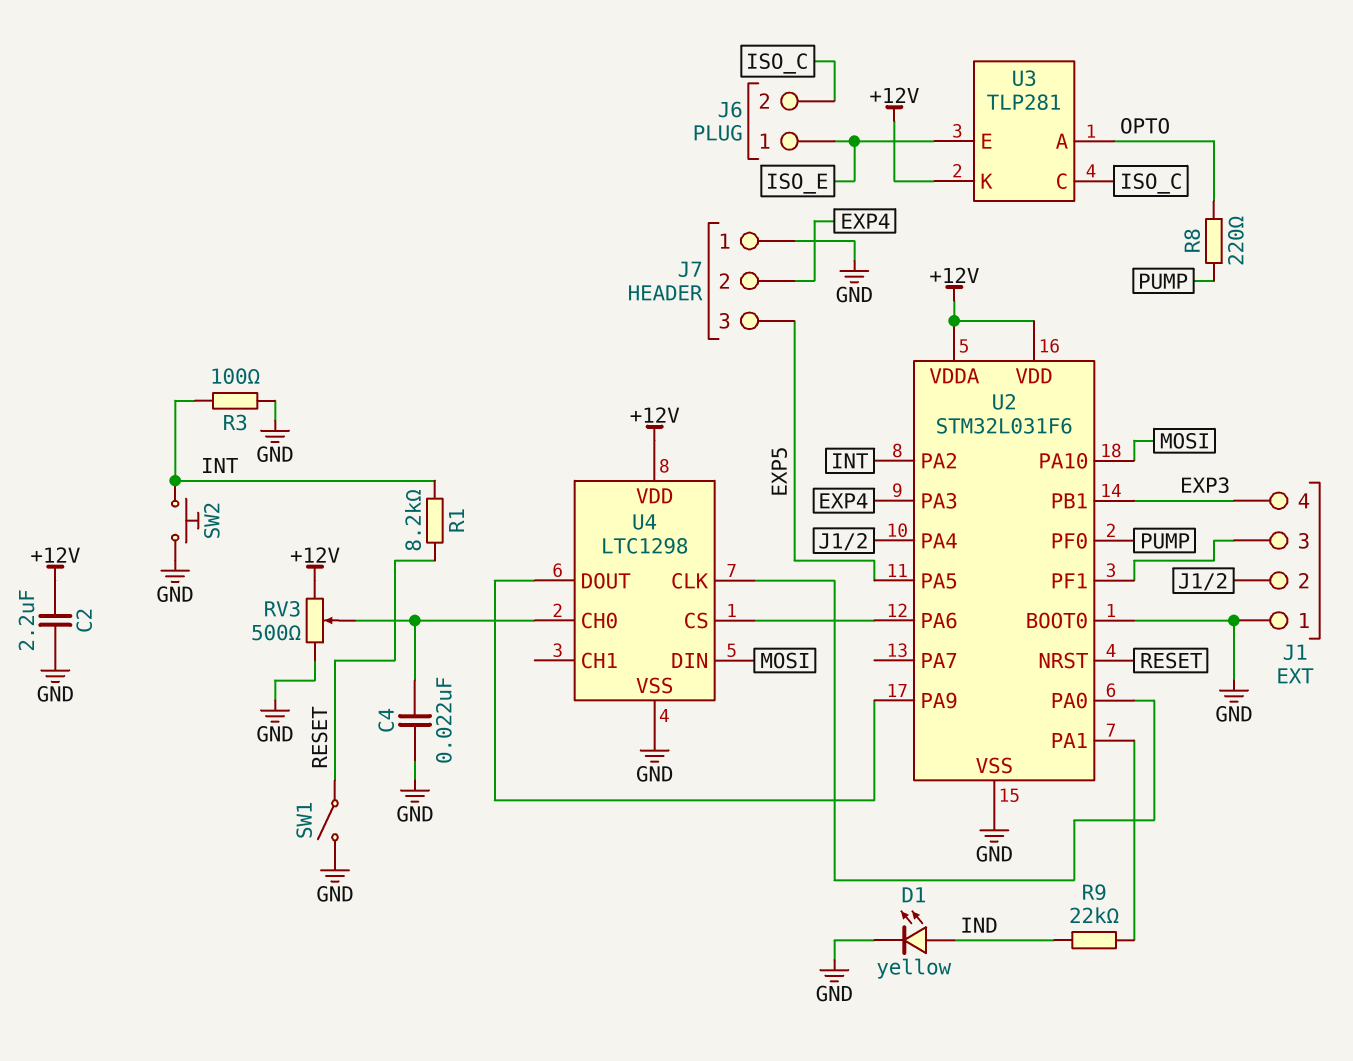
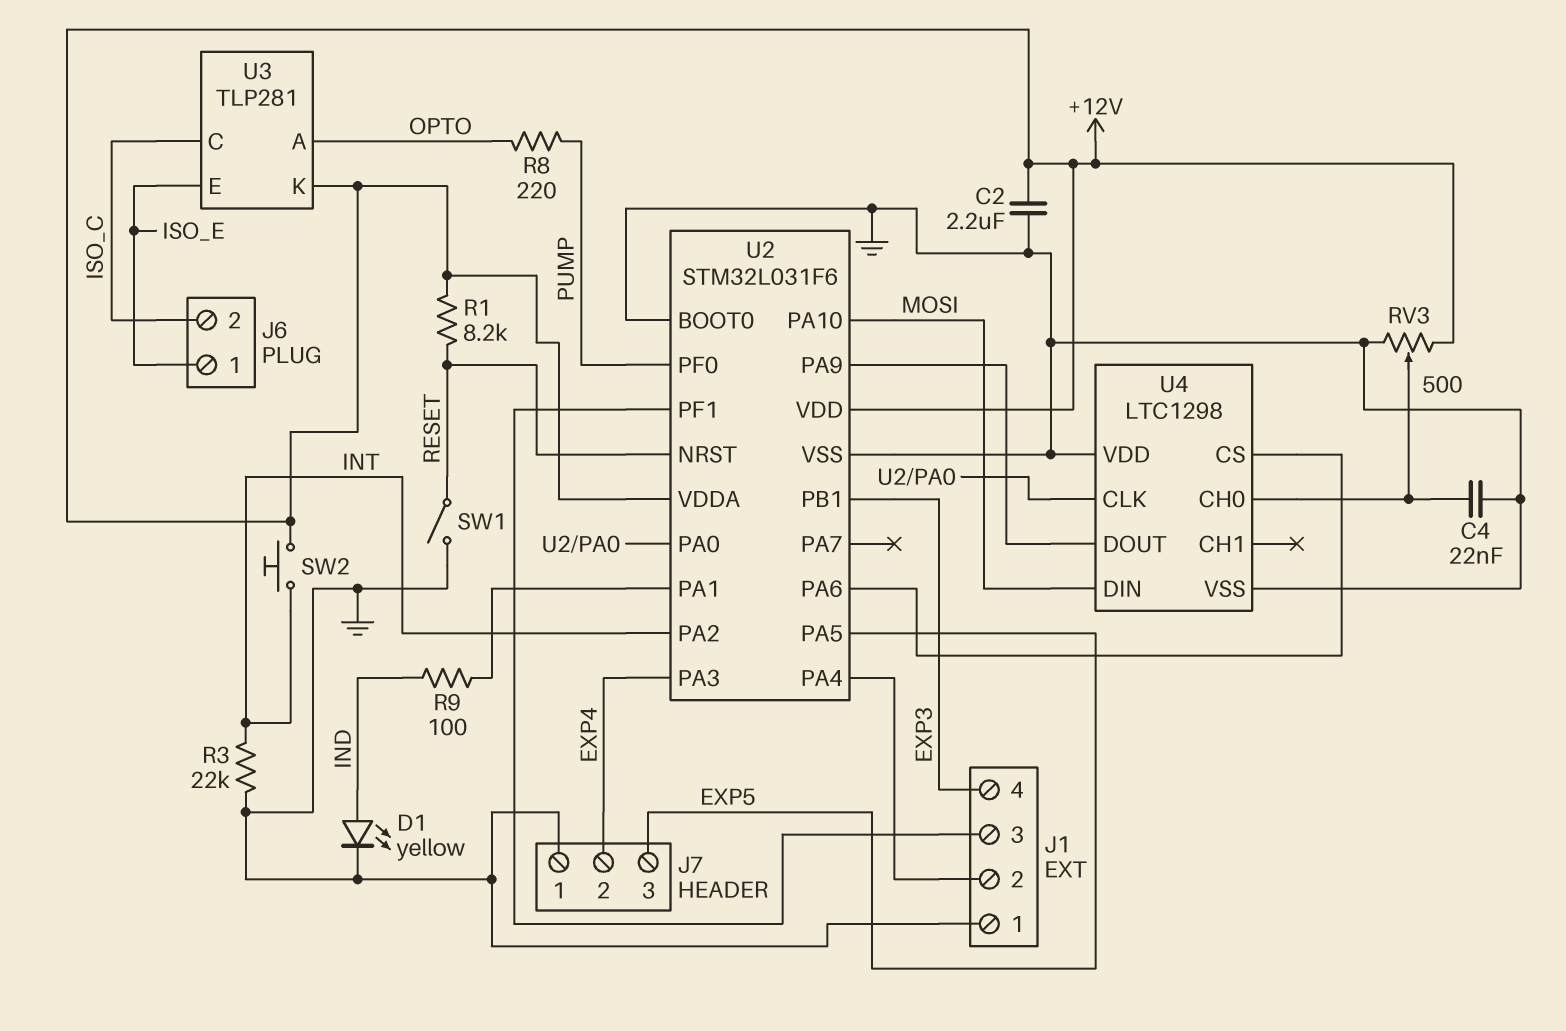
R1: 8.2k (INT, RESET) -> 8.2k (+12V, RESET)
R3: 100 (GND, INT) -> 22k (GND, INT)
R9: 22k (IND, U2/PA1) -> 100 (IND, U2/PA1)
SW2: button (GND, INT) -> button (+12V, INT)
U4 pin VDD: +12V -> GND

